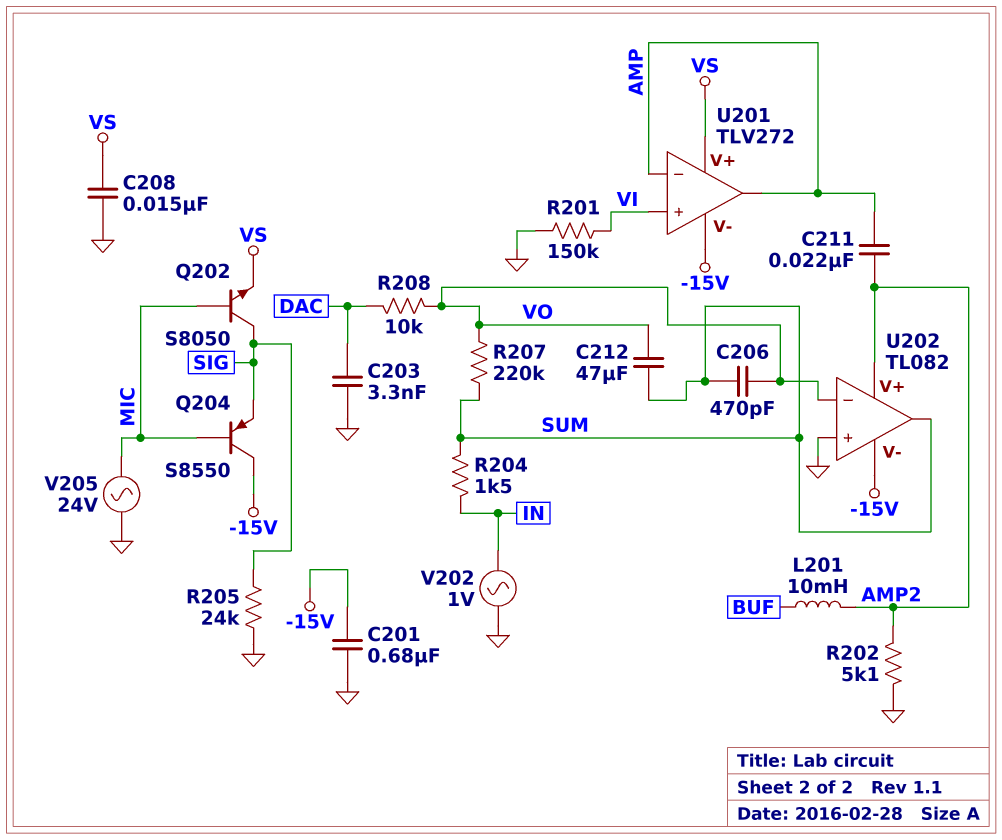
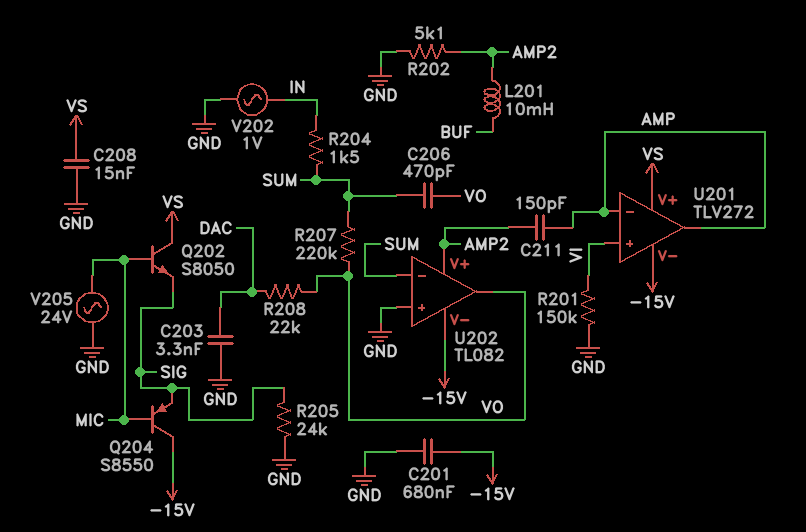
C211: 22nF (AMP, AMP2) -> 150pF (AMP, AMP2)
C212: 47uF (SUM, VO) -> none
Q202: NPN S8050 (B MIC, C SIG, E VS) -> NPN S8050 (B MIC, C VS, E SIG)
R208: 10k (DAC, VO) -> 22k (DAC, VO)
U202 pin in-: VO -> SUM
U202 pin out: SUM -> VO

